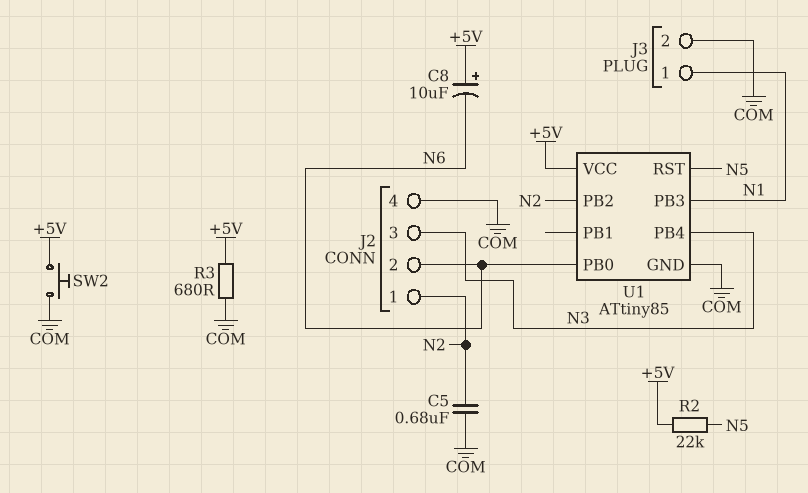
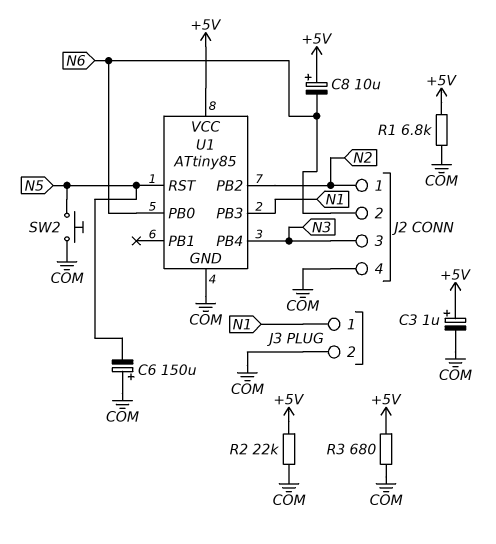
C3: none -> 1uF (plus +5V, minus COM)
C5: 680nF (COM, N2) -> none
C6: none -> 150uF (plus COM, minus N5)
R1: none -> 6.8k (+5V, COM)
R2: 22k (+5V, N5) -> 22k (+5V, COM)
SW2: button (+5V, COM) -> button (COM, N5)

